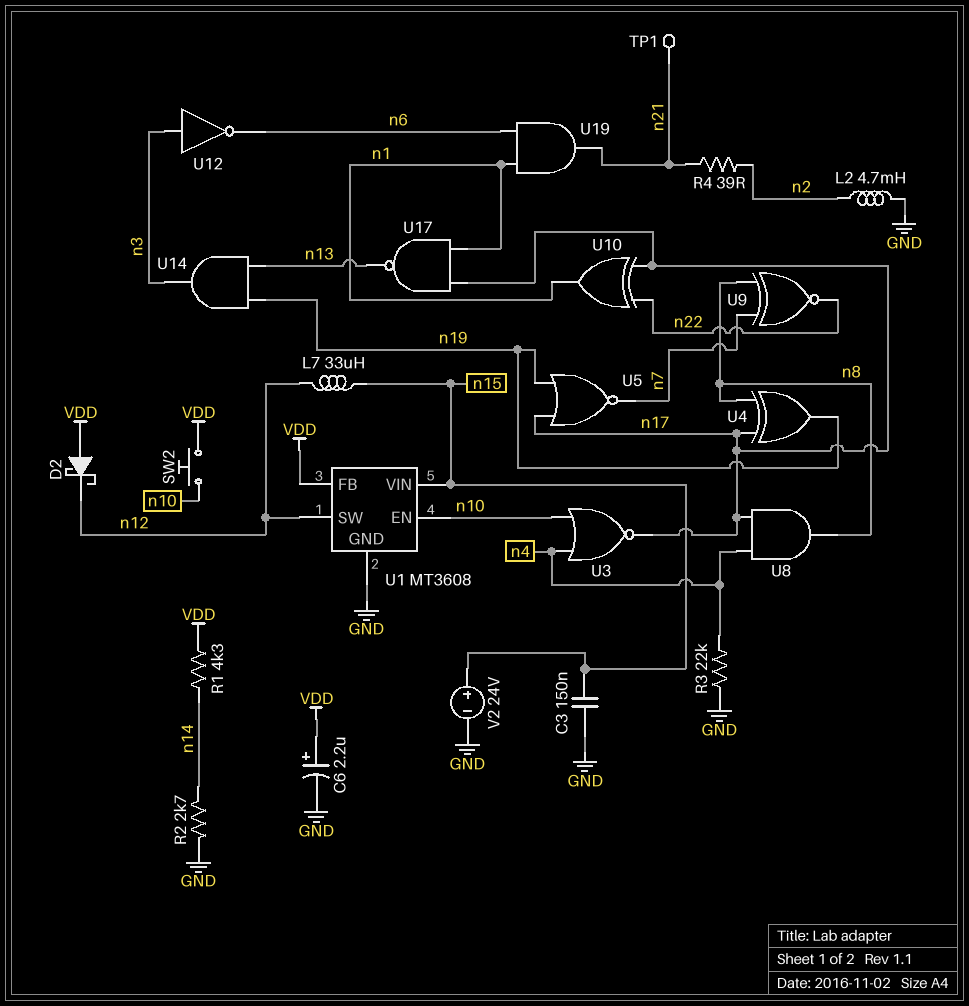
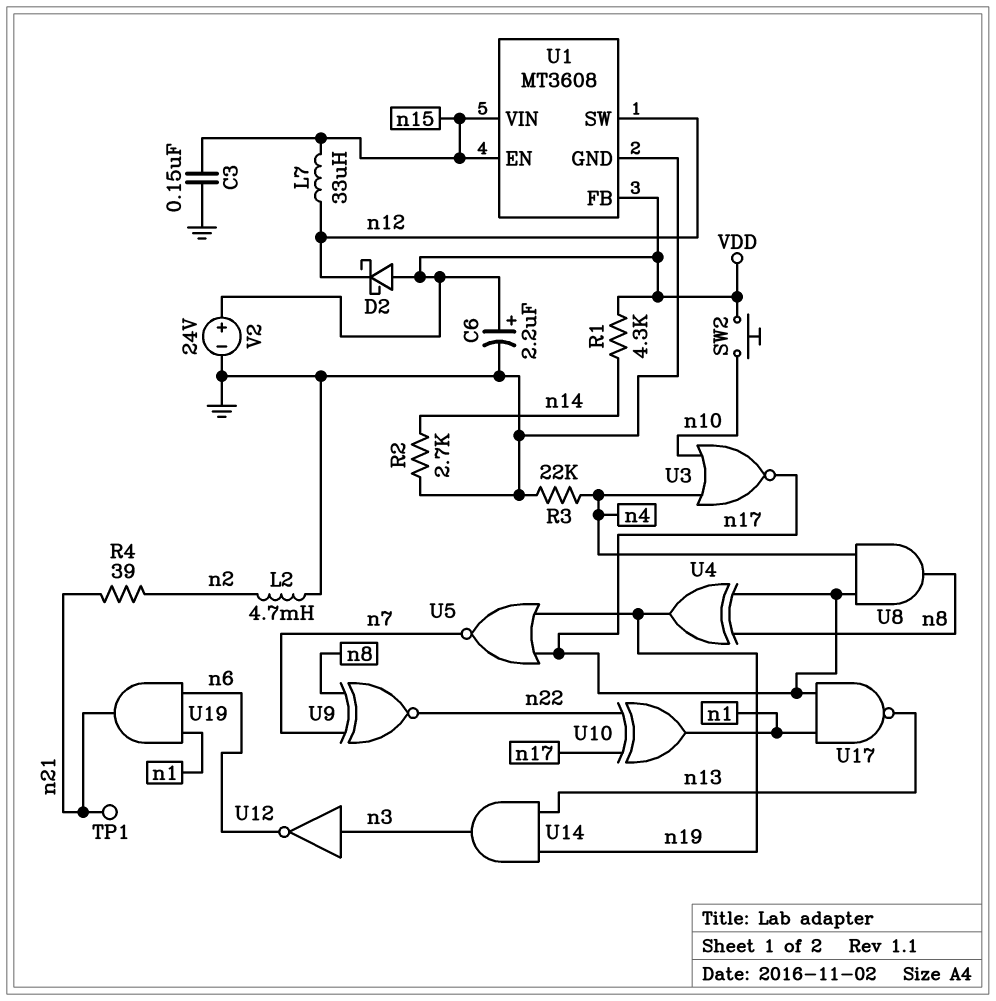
U1 pin EN: n10 -> n15
V2: 24V (plus n15, minus GND) -> 24V (plus VDD, minus GND)

